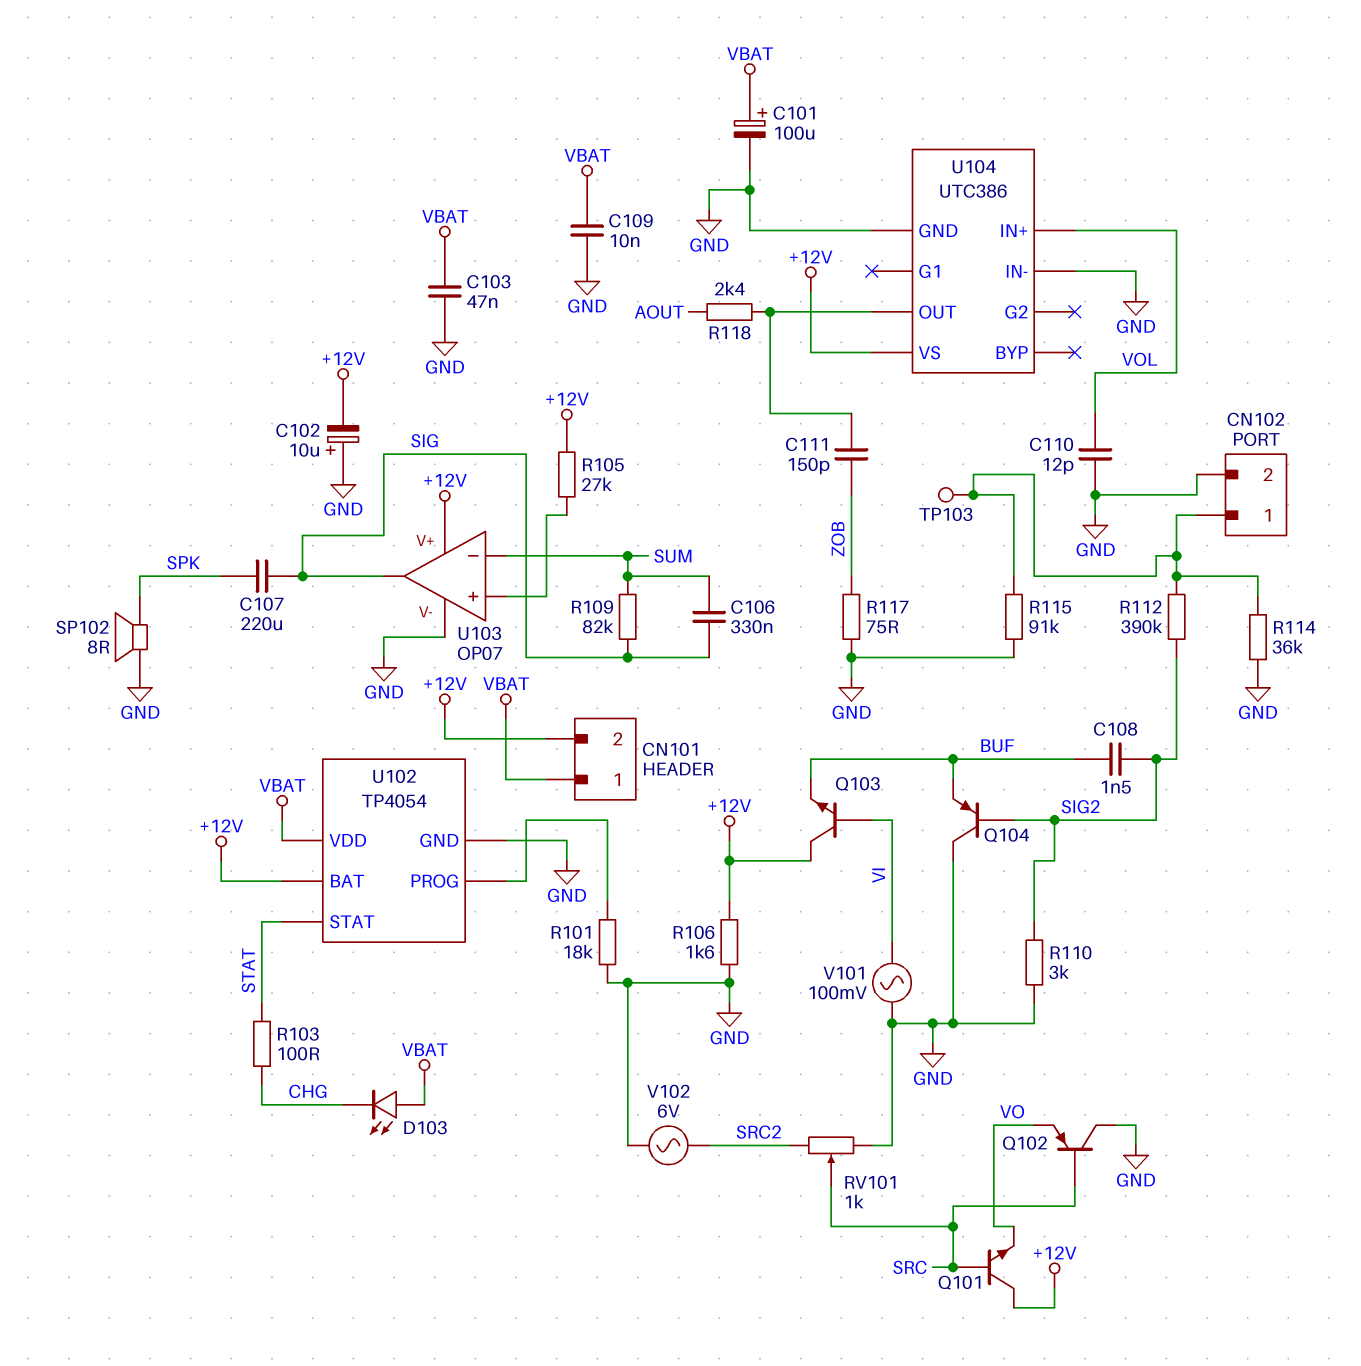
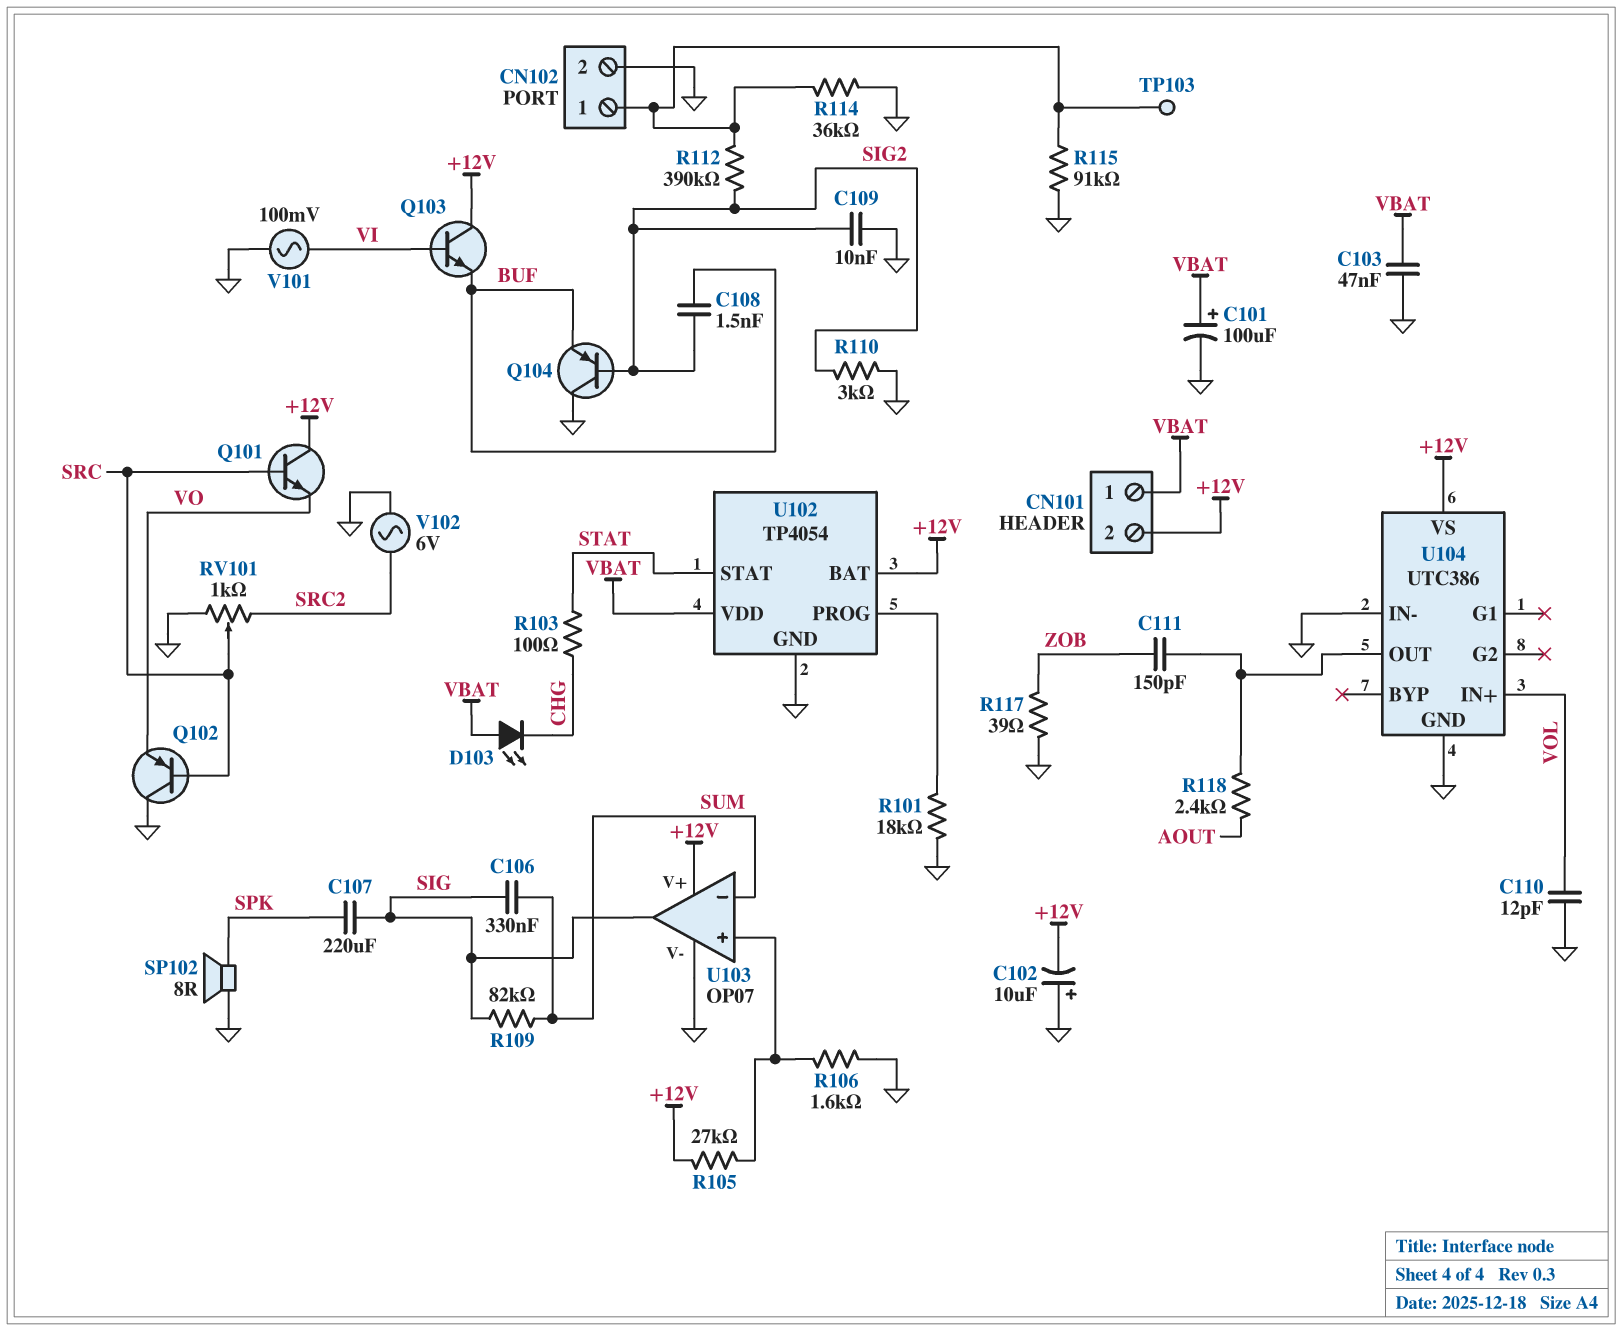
C109: 10nF (GND, VBAT) -> 10nF (GND, SIG2)
R106: 1.6k (+12V, GND) -> 1.6k (GND, U103/in+)
R117: 75 (GND, ZOB) -> 39 (GND, ZOB)

